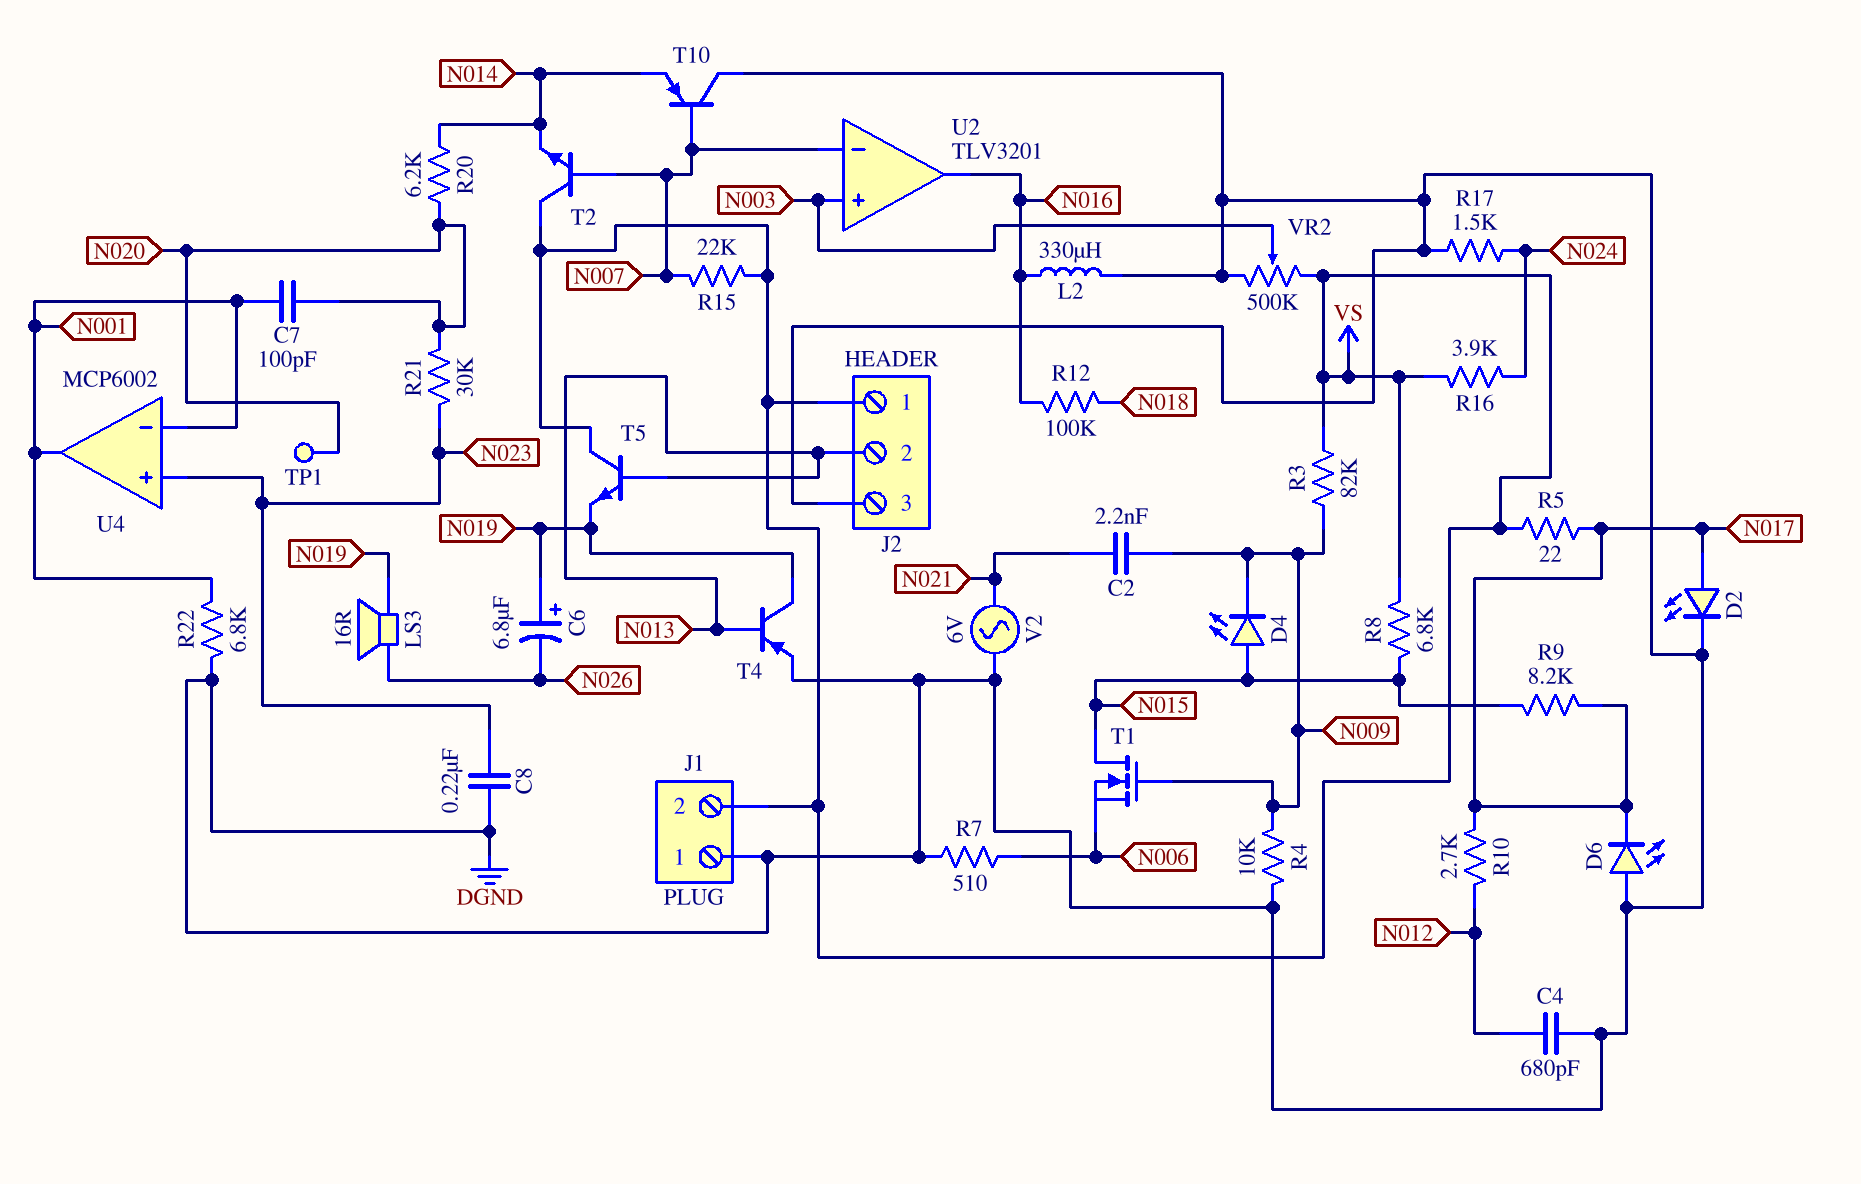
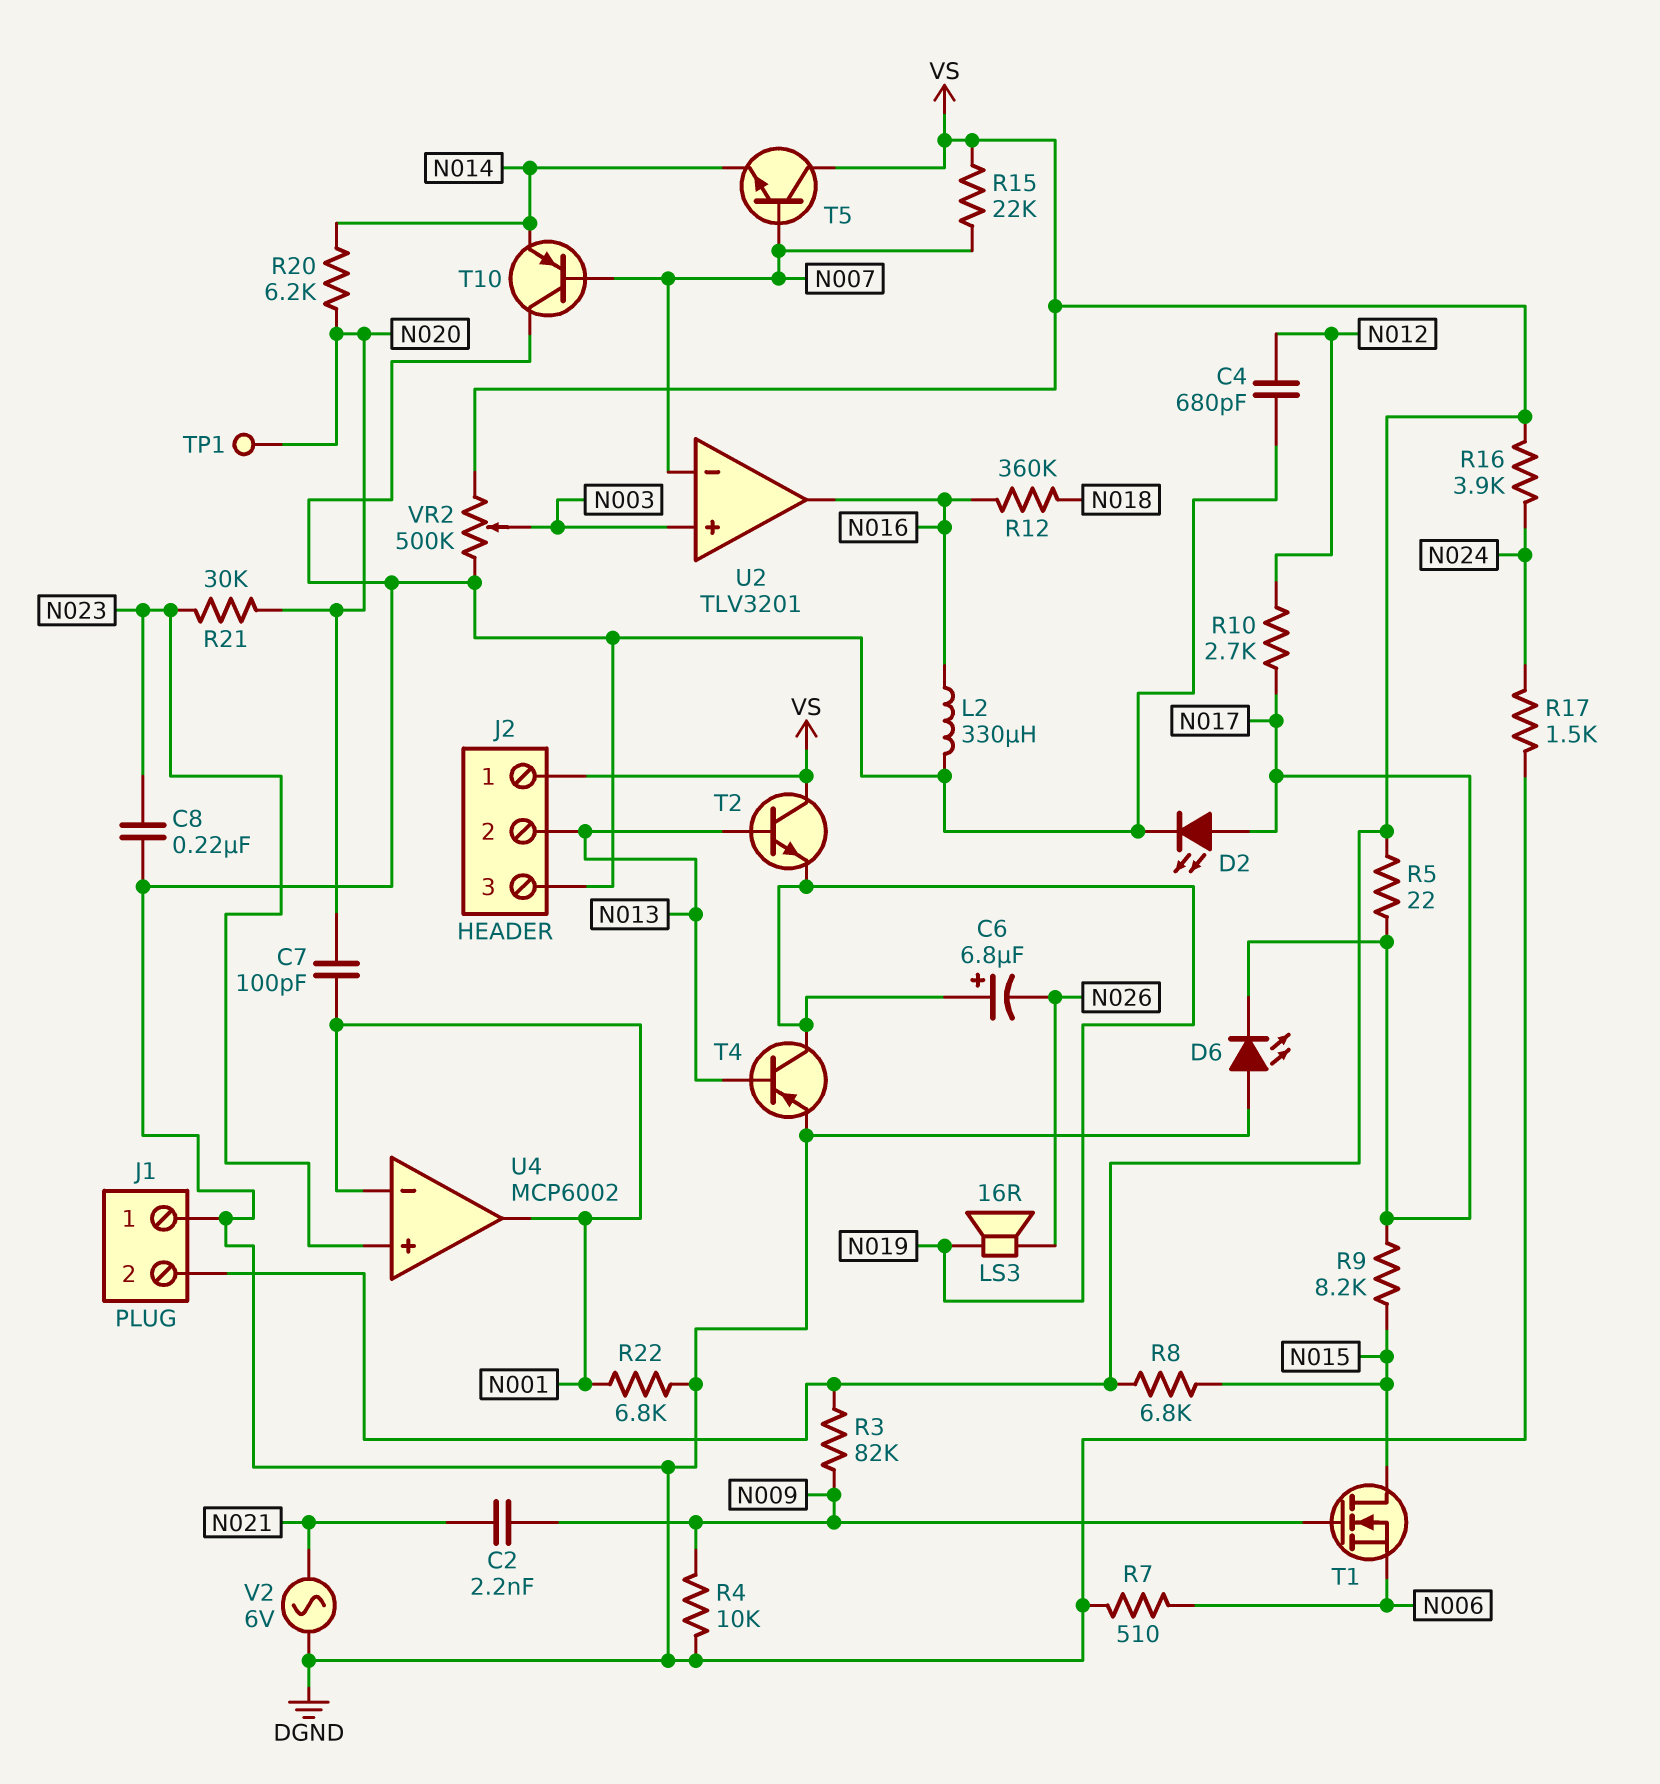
D4: LED (A N015, K N009) -> none
R12: 100k (N016, N018) -> 360k (N016, N018)
T2: NPN (B N007, C VS, E N014) -> NPN (B N013, C VS, E N019)
T5: NPN (B N013, C VS, E N019) -> NPN (B N007, C VS, E N014)

